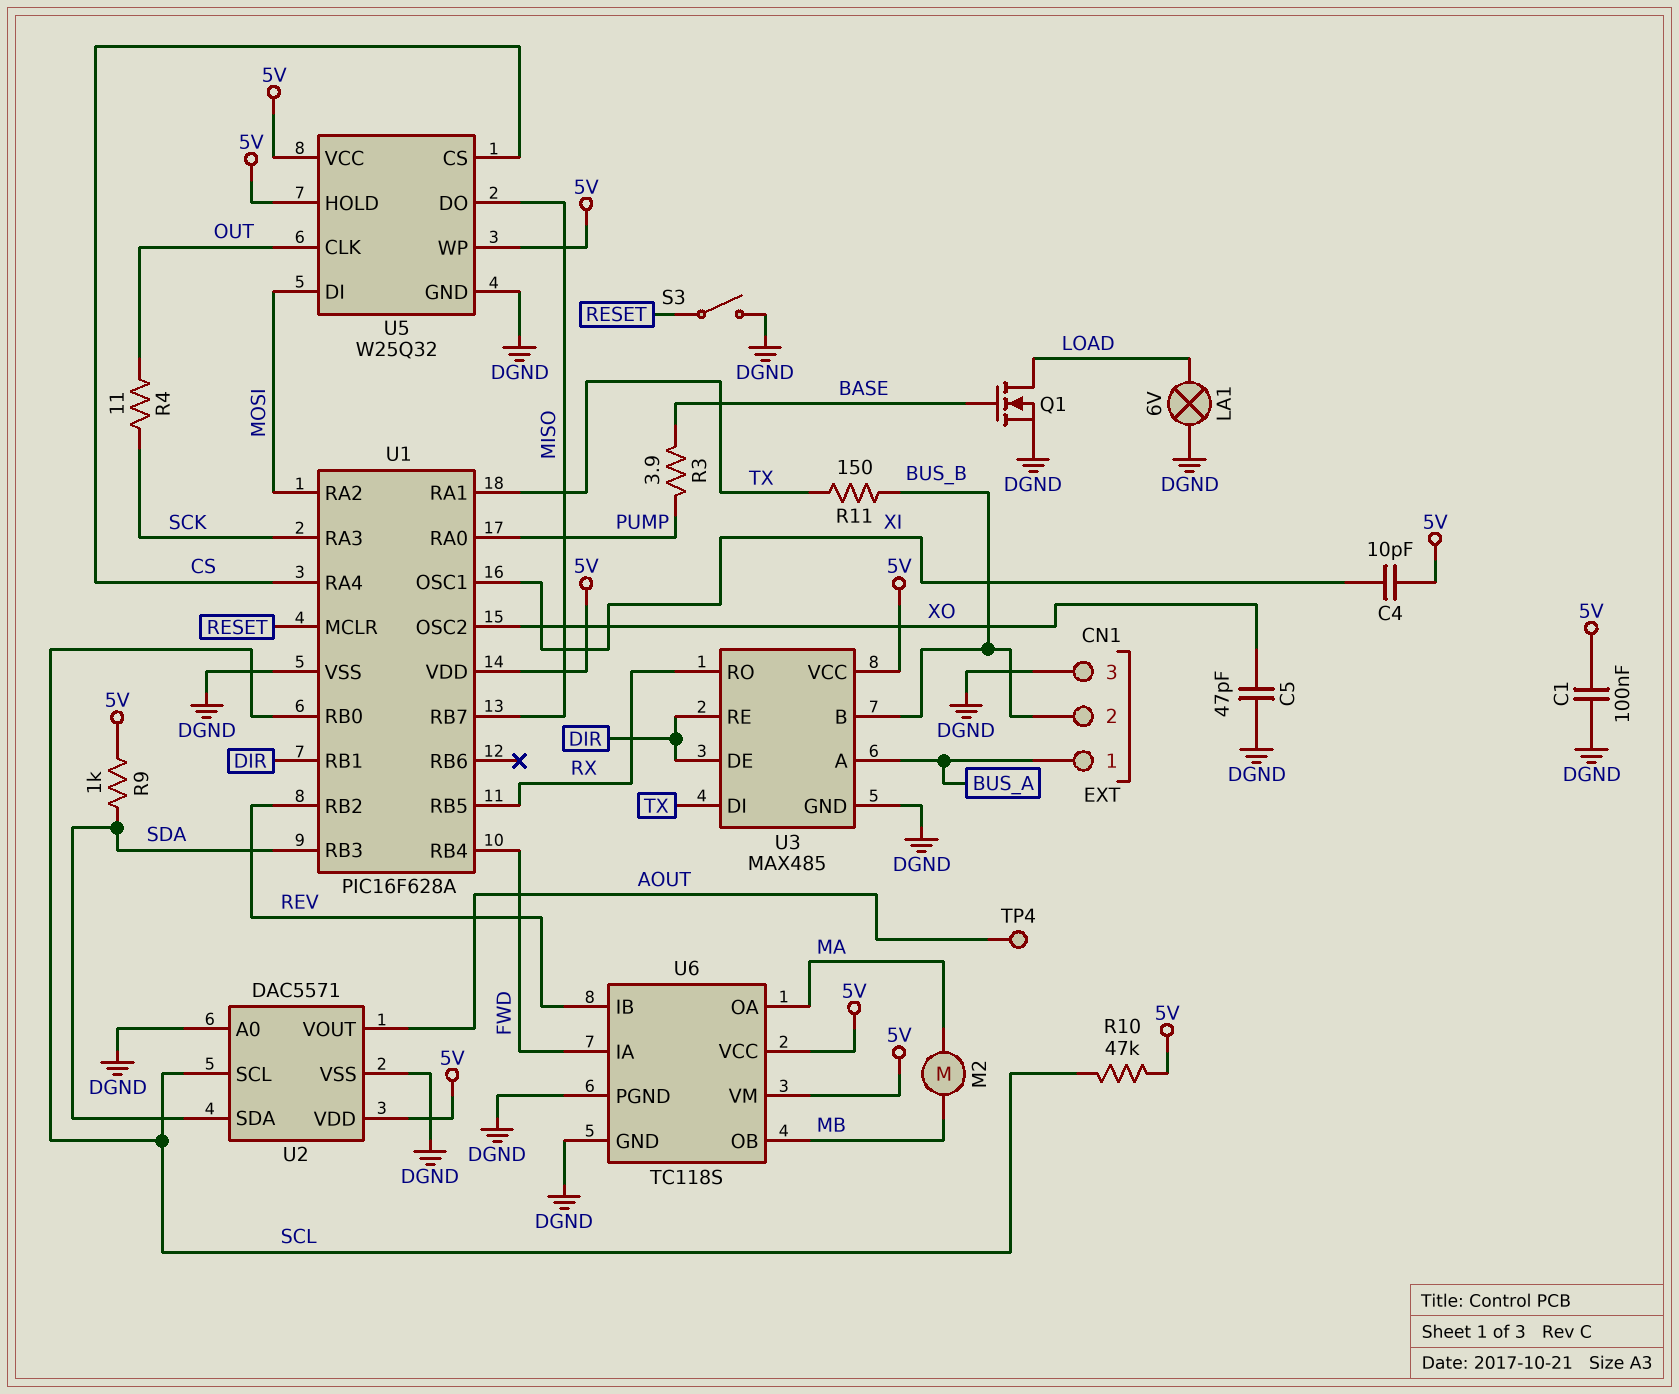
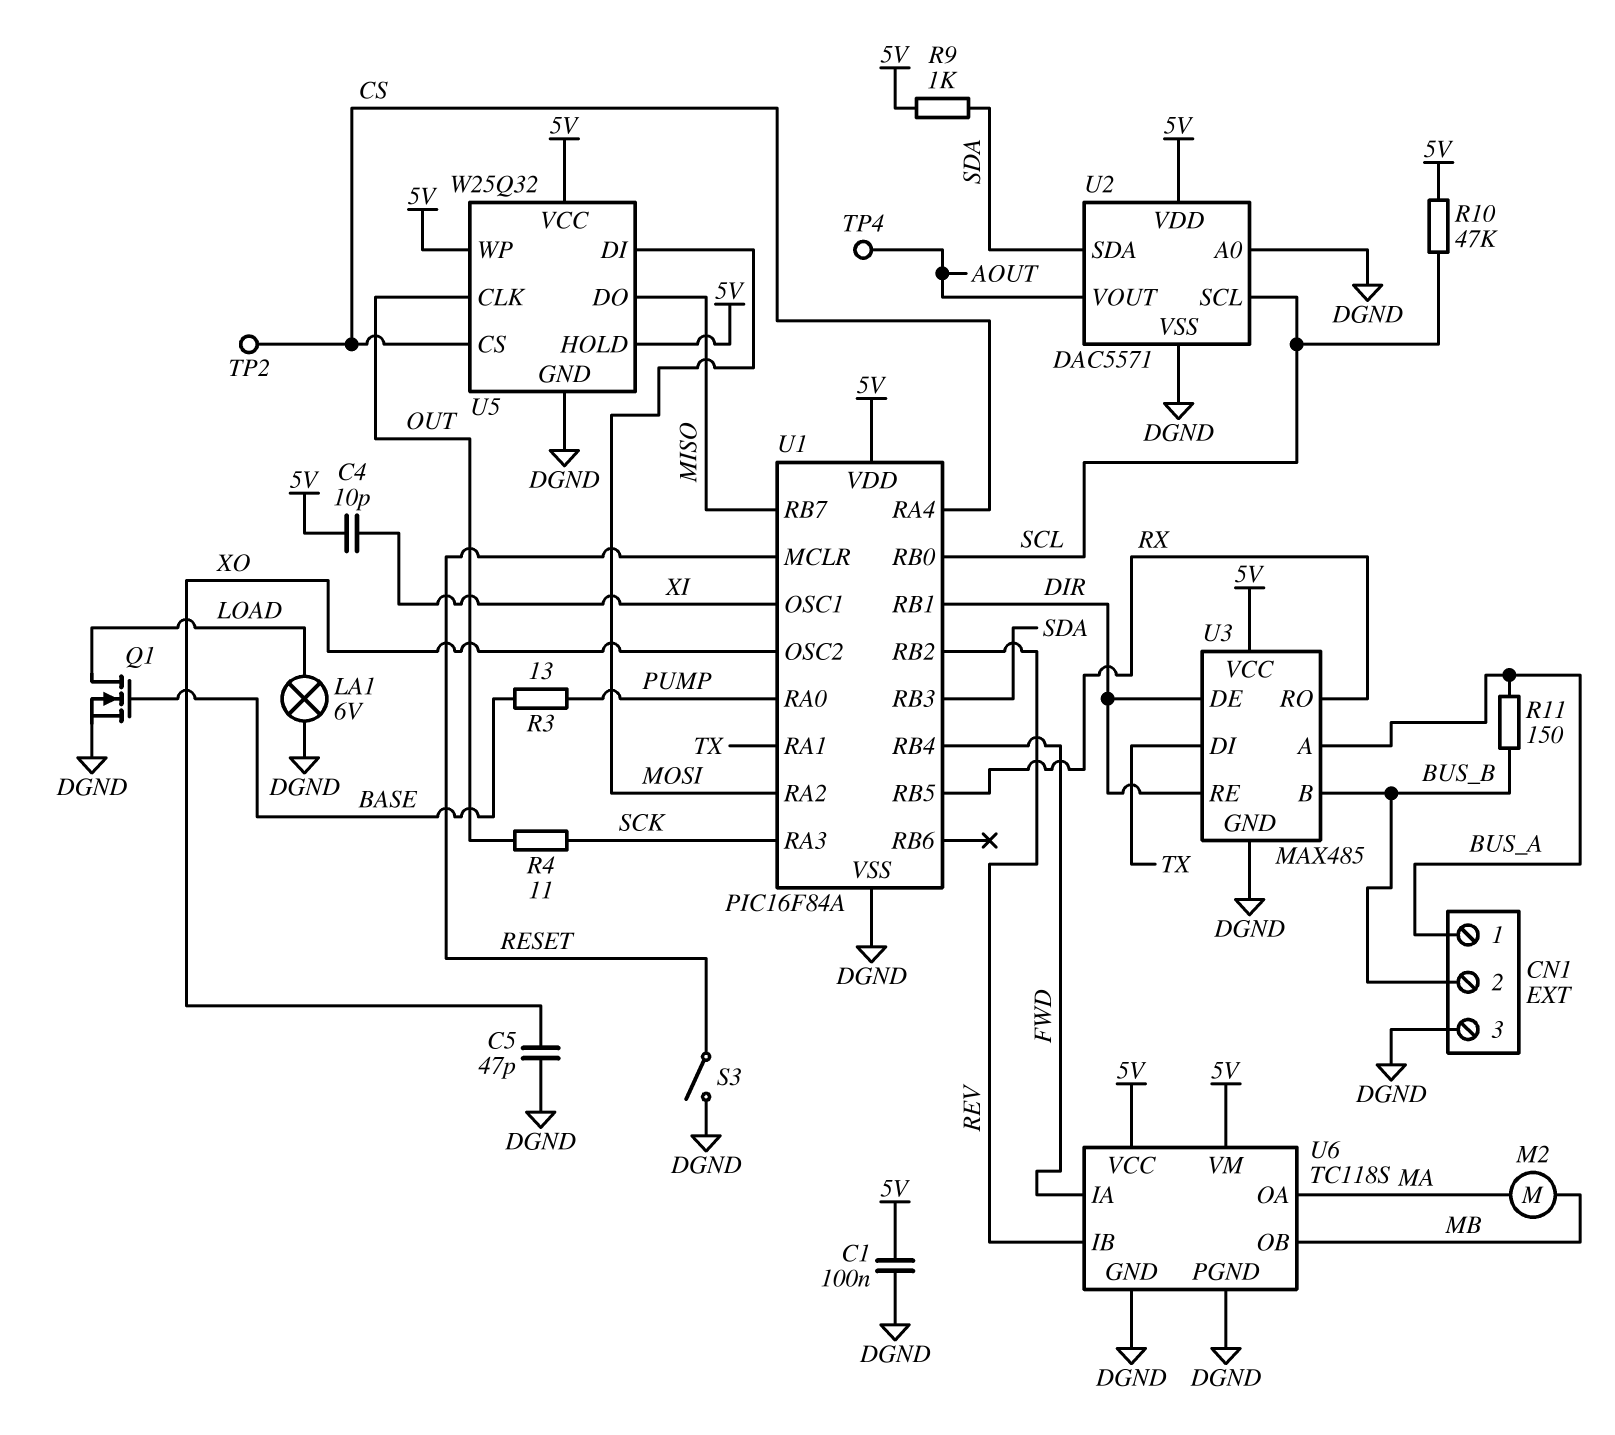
R3: 3.9 (BASE, PUMP) -> 13 (BASE, PUMP)
R11: 150 (BUS_B, TX) -> 150 (BUS_A, BUS_B)
TP2: none -> test point (CS)
U1: PIC16F628A -> PIC16F84A

